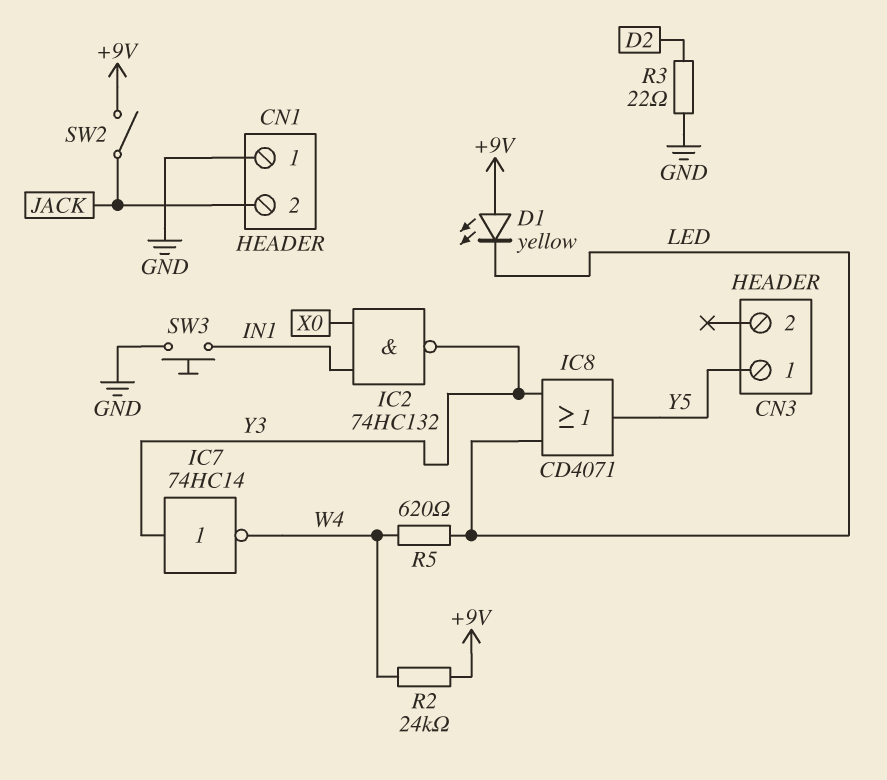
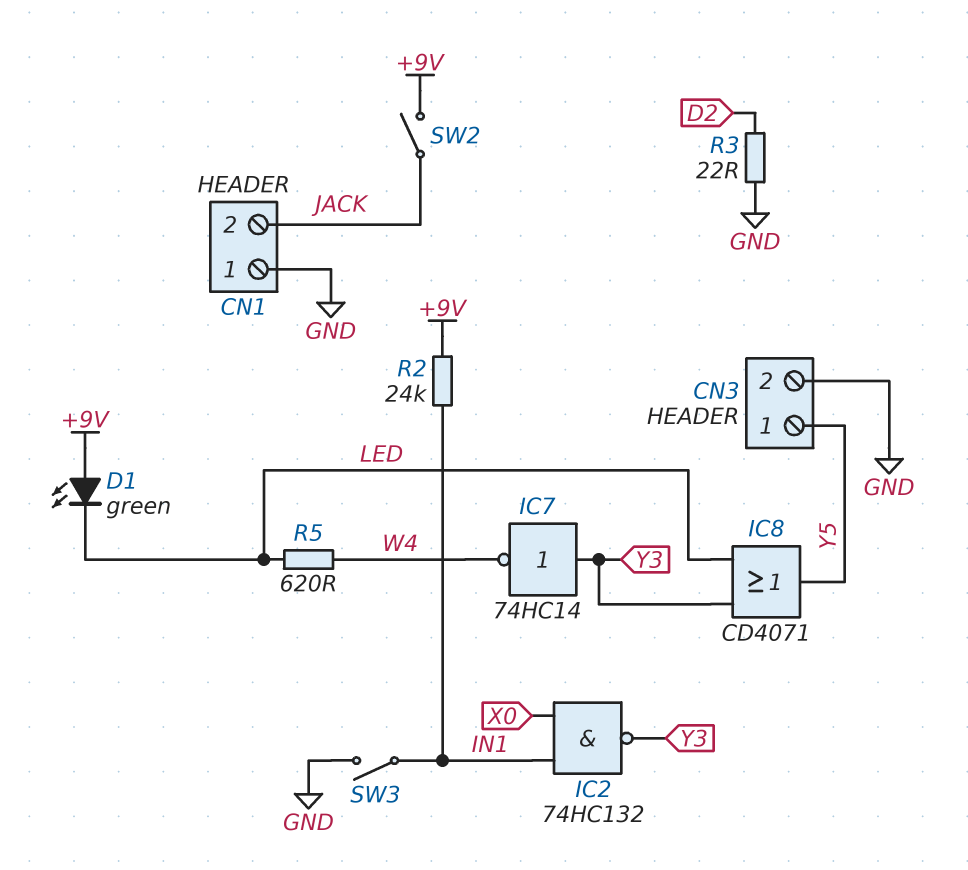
CN3 pin 2: none -> GND
D1: LED yellow (A +9V, K LED) -> LED green (A +9V, K LED)
R2: 24k (+9V, W4) -> 24k (+9V, IN1)
SW3: button (GND, IN1) -> switch (GND, IN1)

